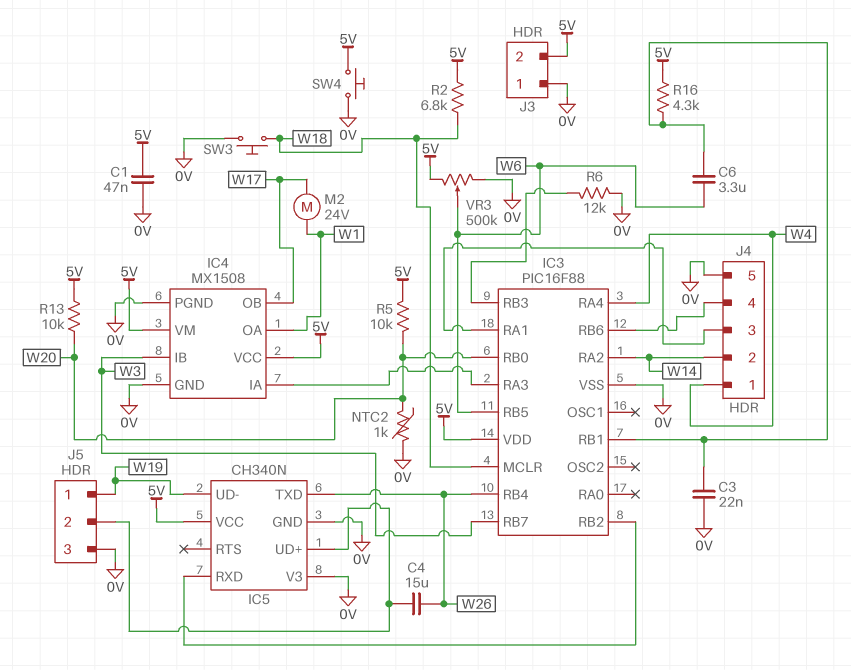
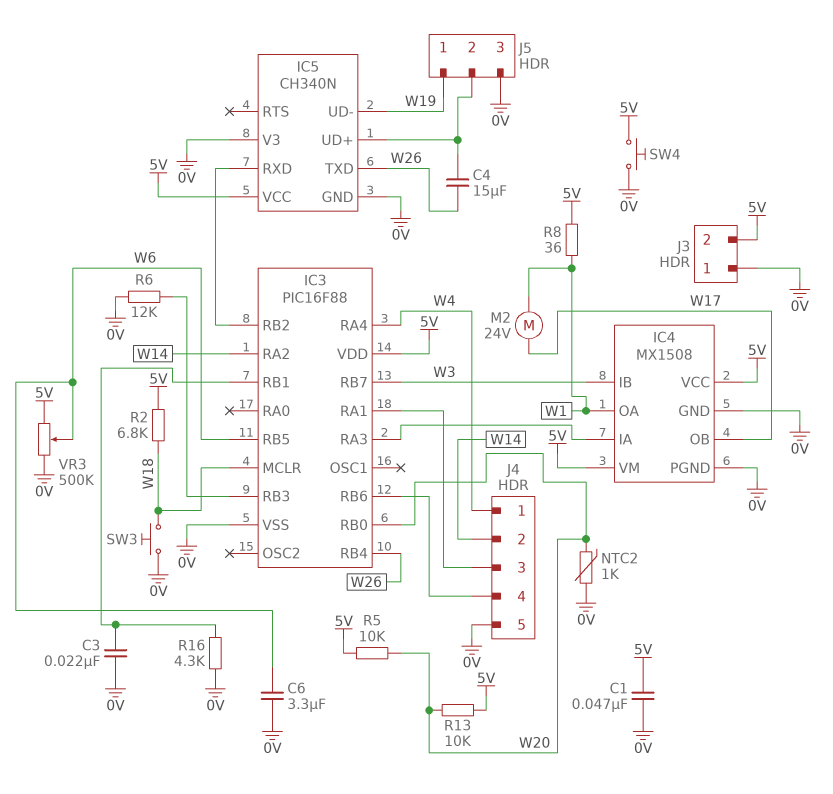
C6: 3.3uF (IC3/RB1, W6) -> 3.3uF (0V, W6)
R8: none -> 36 (5V, W1)
R16: 4.3k (5V, IC3/RB1) -> 4.3k (0V, IC3/RB1)

